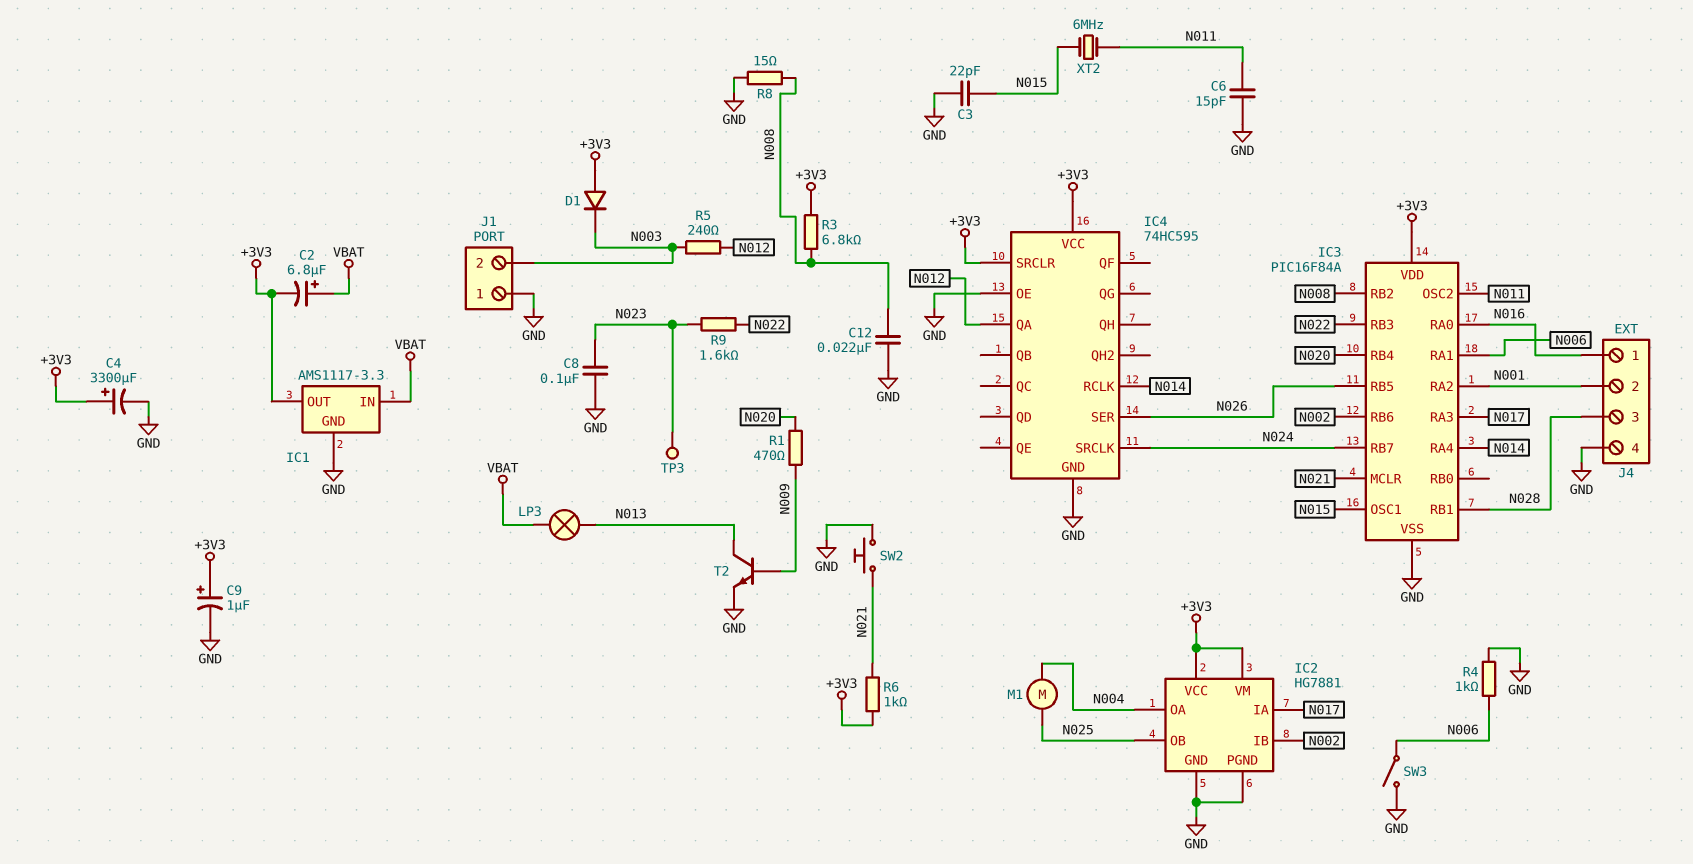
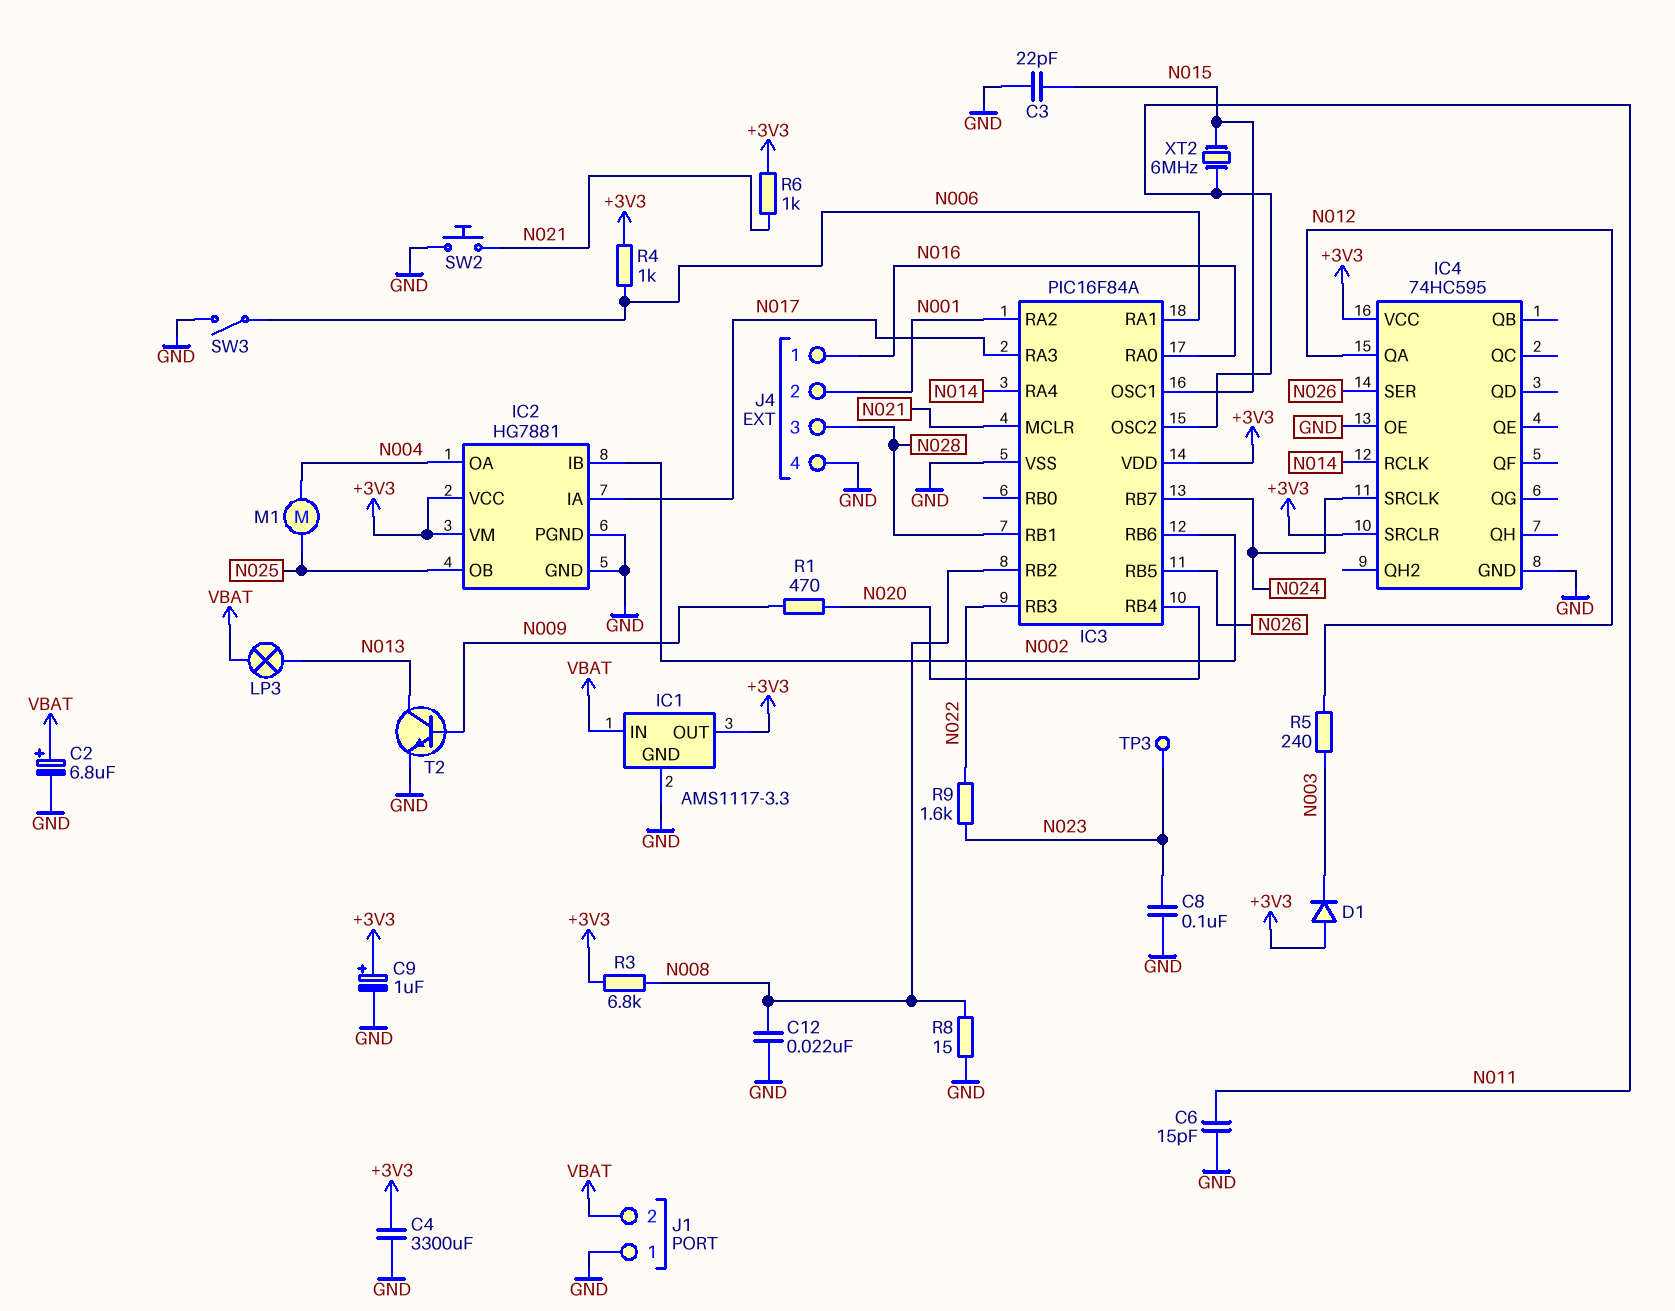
C2: 6.8uF (plus VBAT, minus +3V3) -> 6.8uF (plus VBAT, minus GND)
C4: 3300uF (plus +3V3, minus GND) -> 3300uF (+3V3, GND)
J1 pin 2: N003 -> VBAT
R4: 1k (GND, N006) -> 1k (+3V3, N006)

